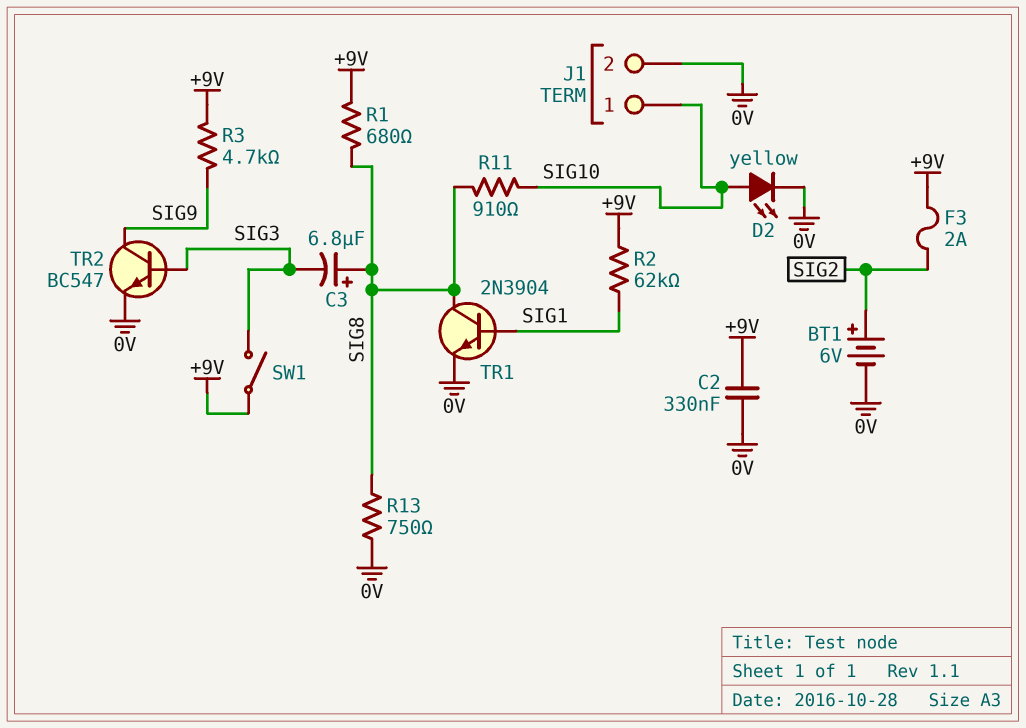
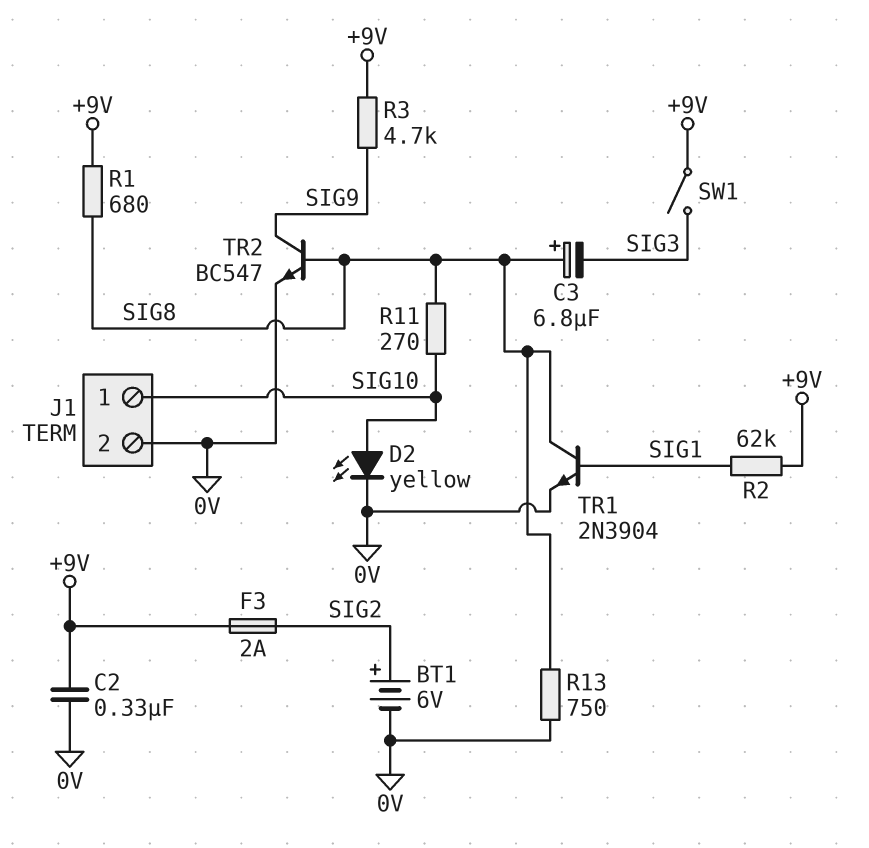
R11: 910 (SIG8, SIG10) -> 270 (SIG8, SIG10)
TR2: NPN BC547 (B SIG3, C SIG9, E 0V) -> NPN BC547 (B SIG8, C SIG9, E 0V)

